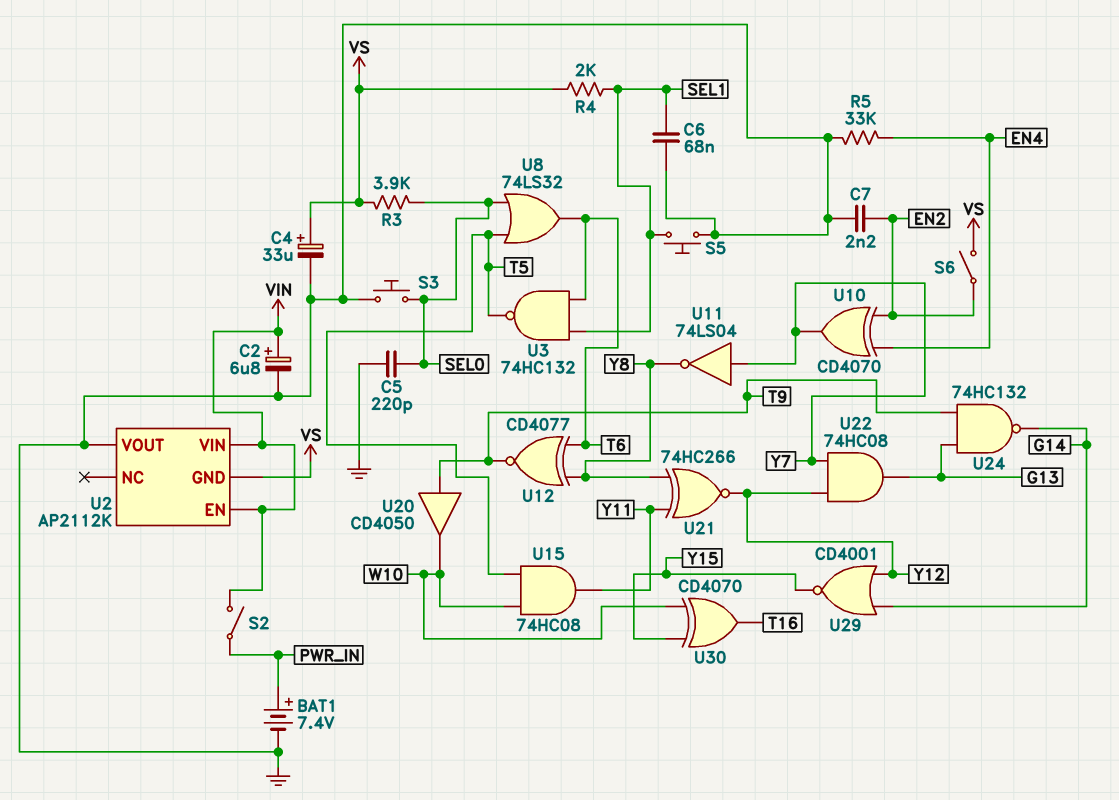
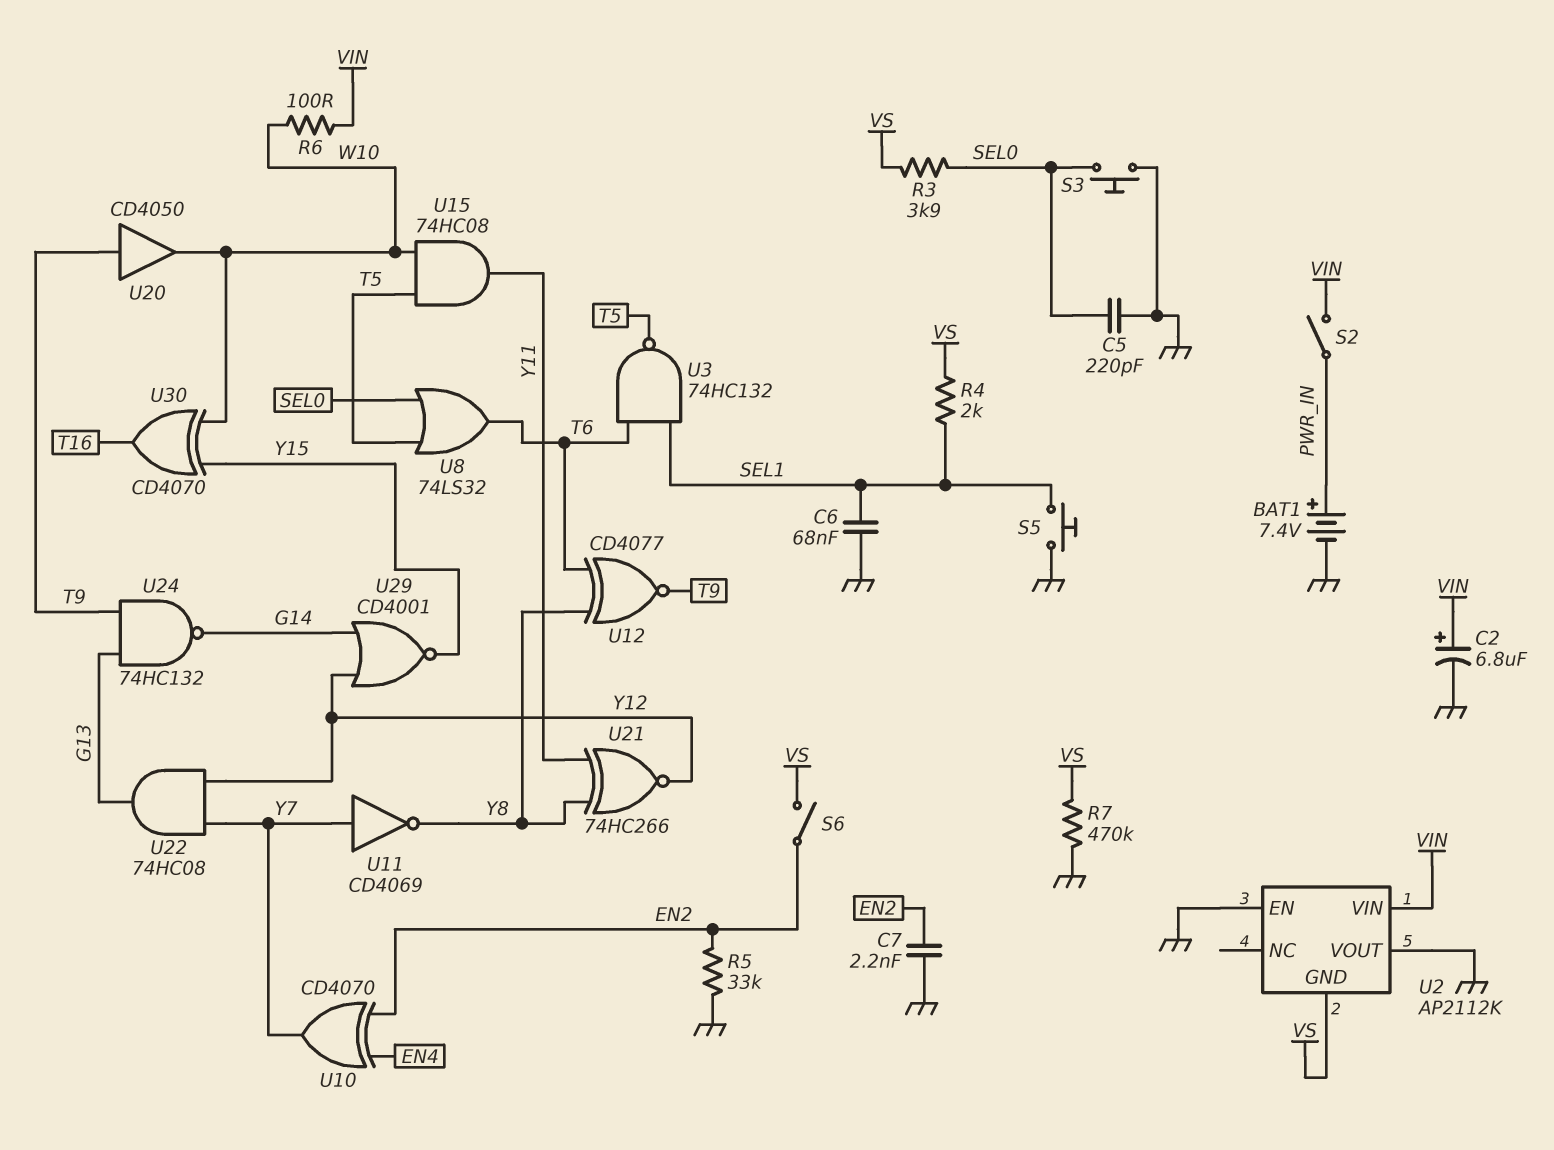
C4: 33uF (plus VS, minus GND) -> none
R5: 33k (EN4, GND) -> 33k (EN2, GND)
R6: none -> 100 (VIN, W10)
R7: none -> 470k (GND, VS)
U2 pin EN: VIN -> GND
U11: NOT 74LS04 (in Y7, out Y8) -> NOT CD4069 (in Y7, out Y8)

